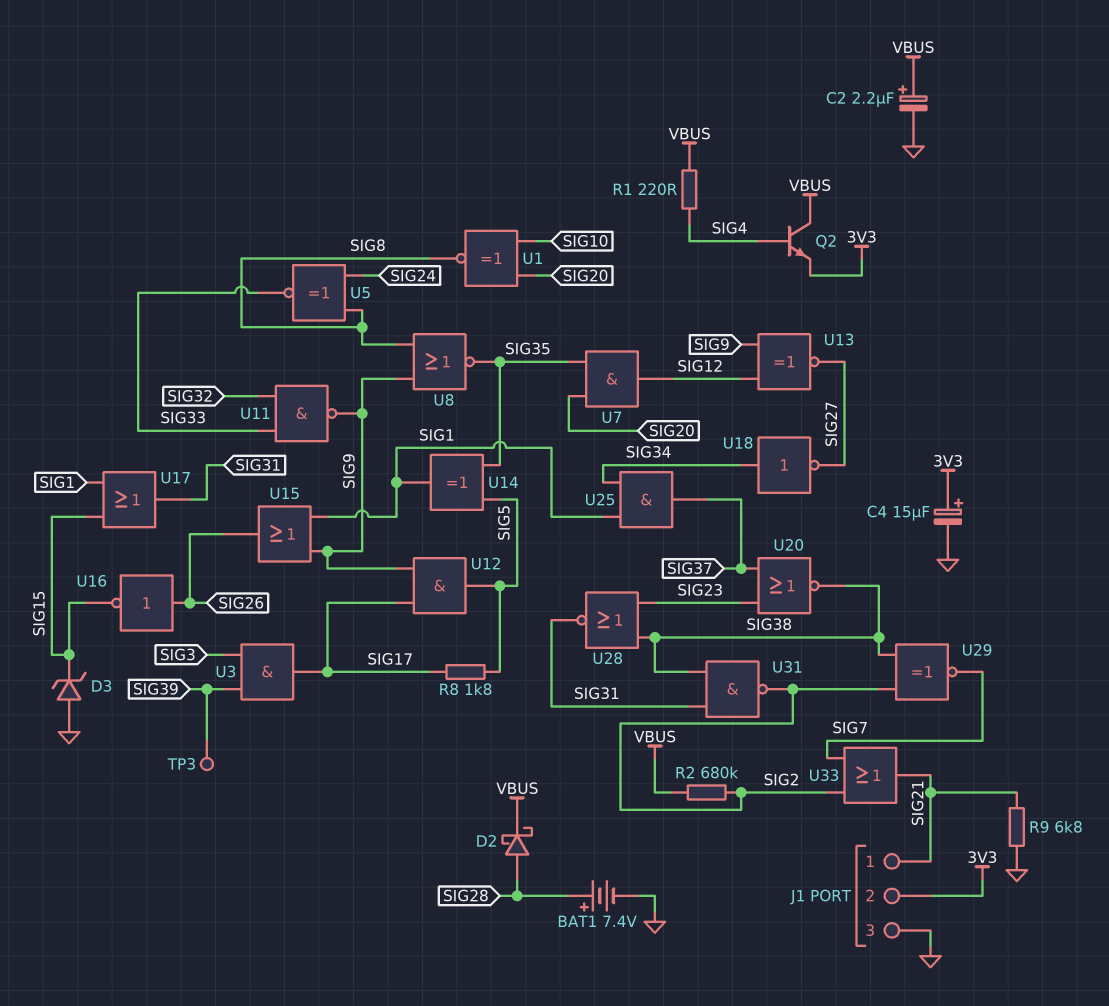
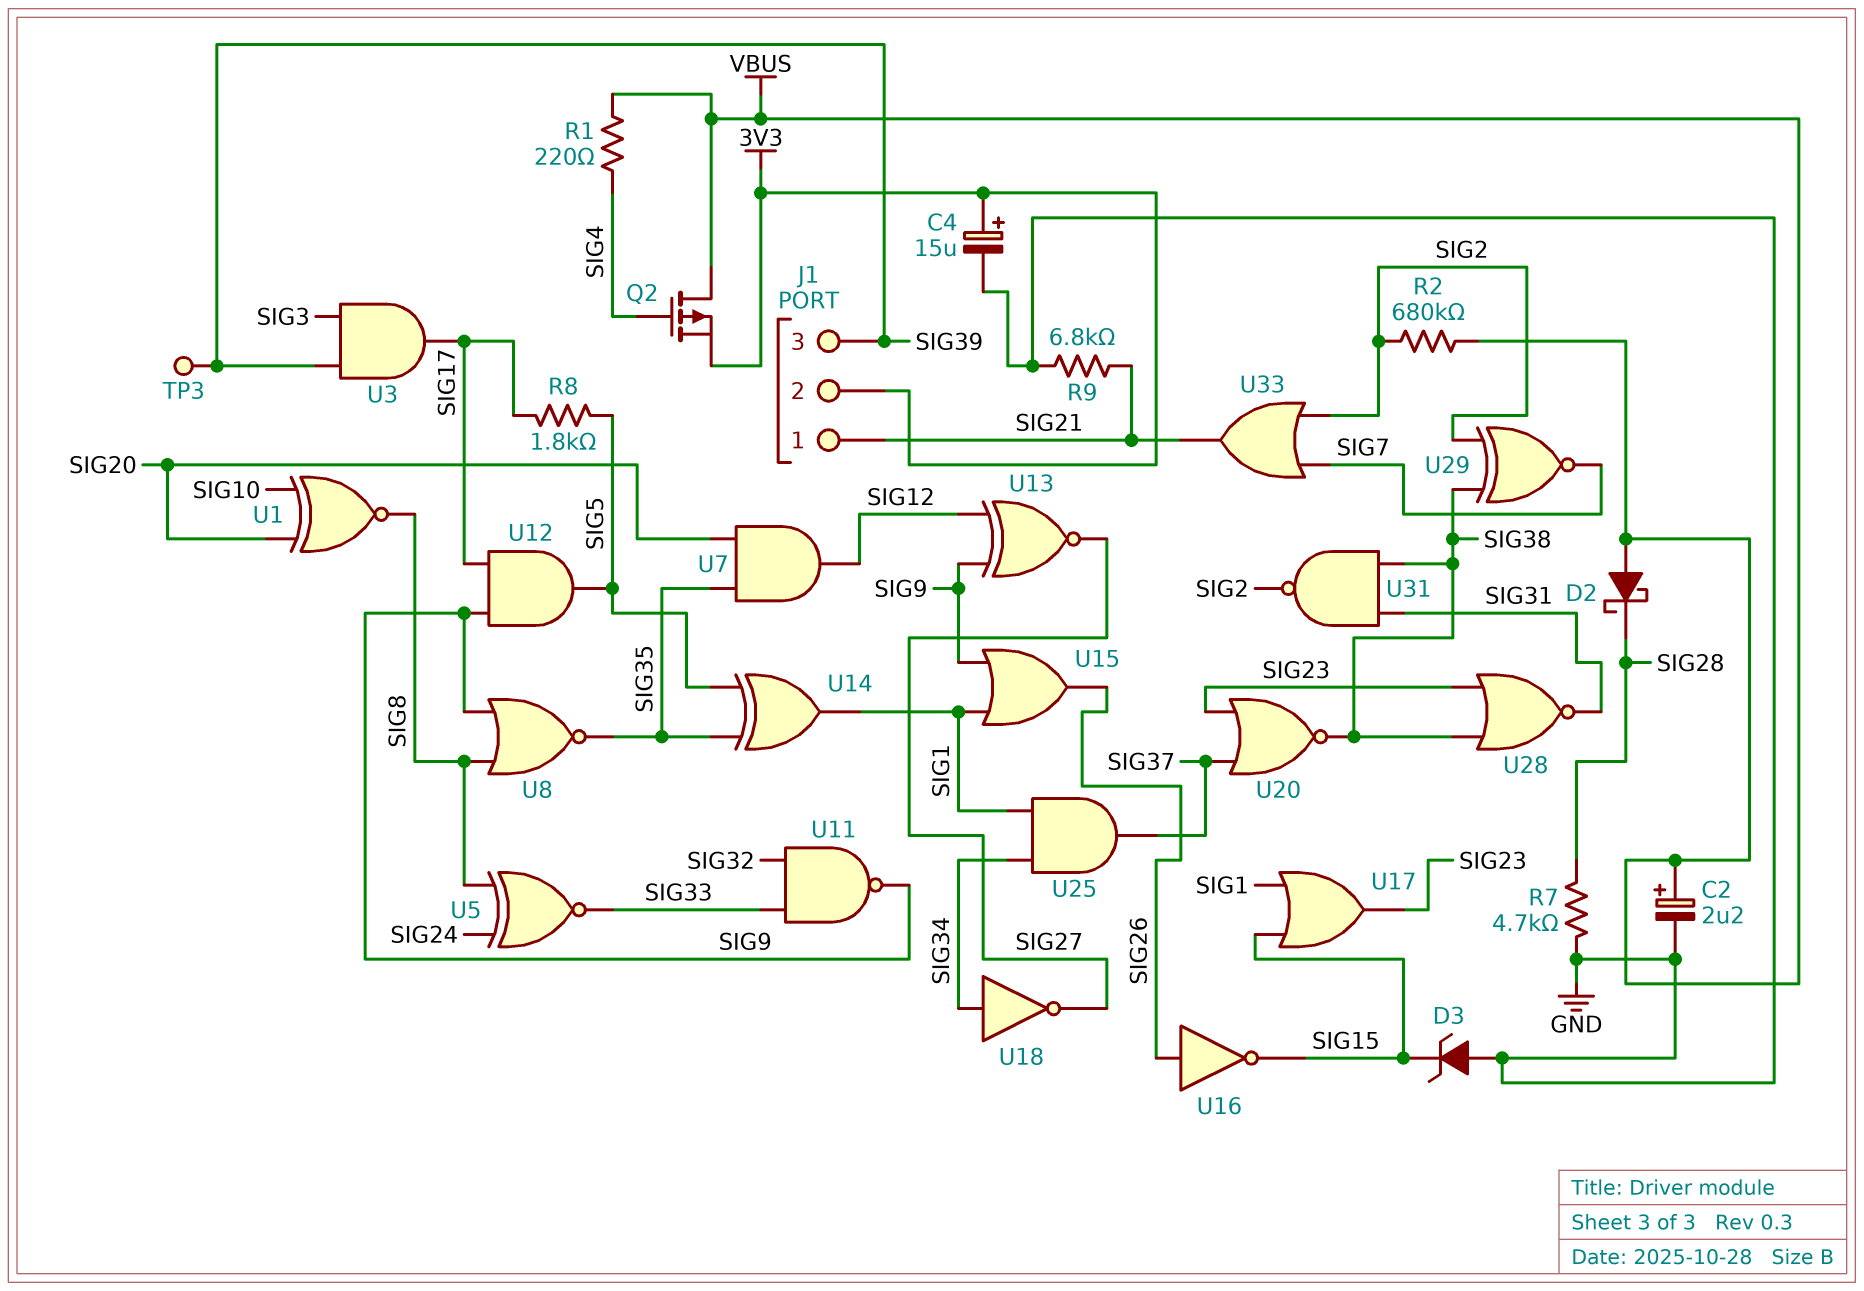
BAT1: 7.4V (plus SIG28, minus GND) -> none
D2: schottky (A SIG28, K VBUS) -> schottky (A VBUS, K SIG28)
J1 pin 3: GND -> SIG39
Q2: NPN (B SIG4, C VBUS, E 3V3) -> PMOS (G SIG4, D VBUS, S 3V3)
R7: none -> 4.7k (GND, SIG28)
U17: OR (in SIG1, in SIG15, out SIG31) -> OR (in SIG1, in SIG15, out SIG23)

